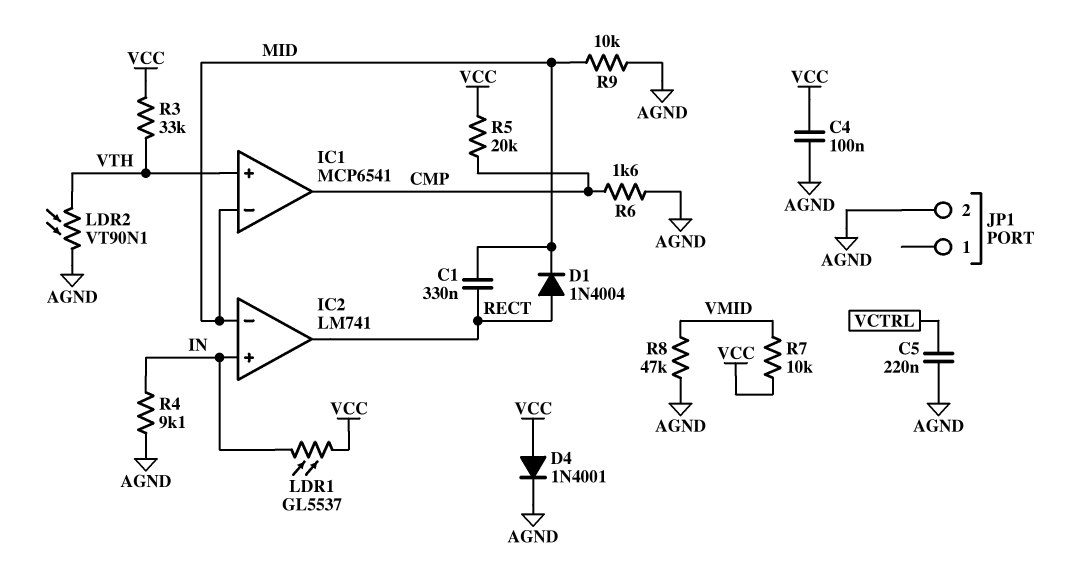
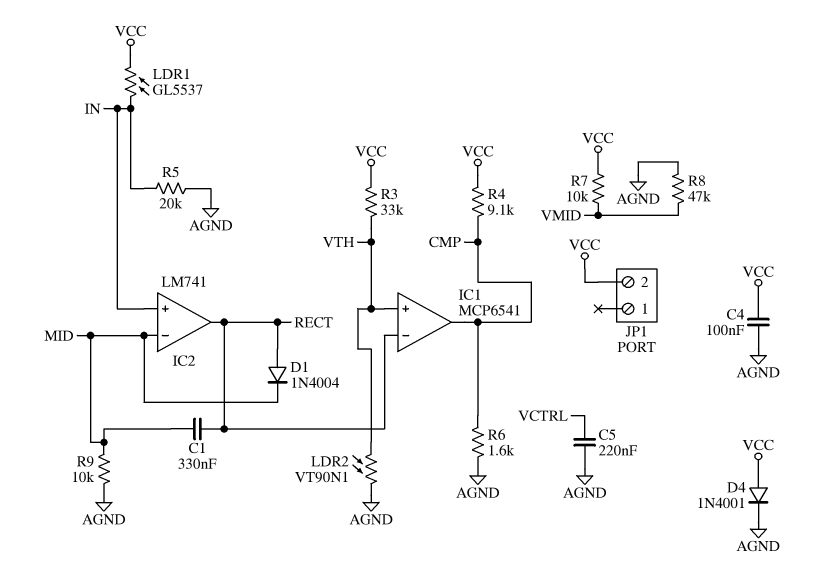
IC1 pin in-: MID -> RECT
JP1 pin 2: AGND -> VCC
R4: 9.1k (AGND, IN) -> 9.1k (CMP, VCC)
R5: 20k (CMP, VCC) -> 20k (AGND, IN)

